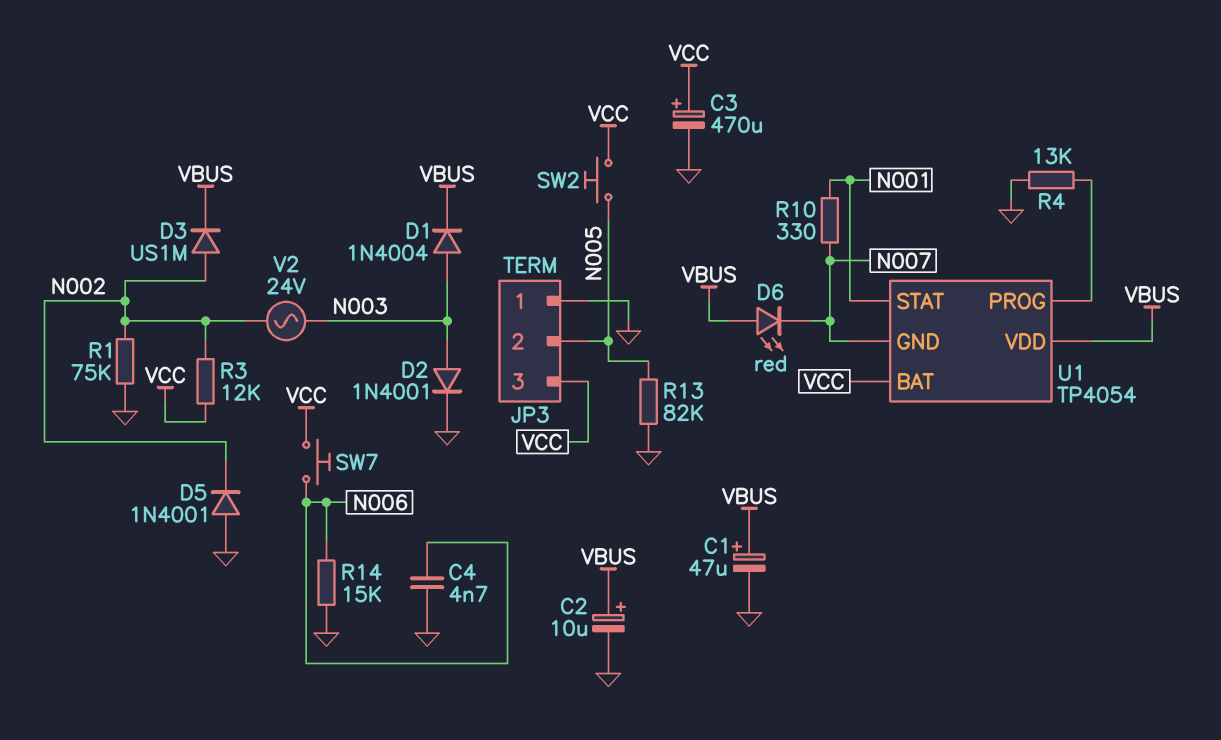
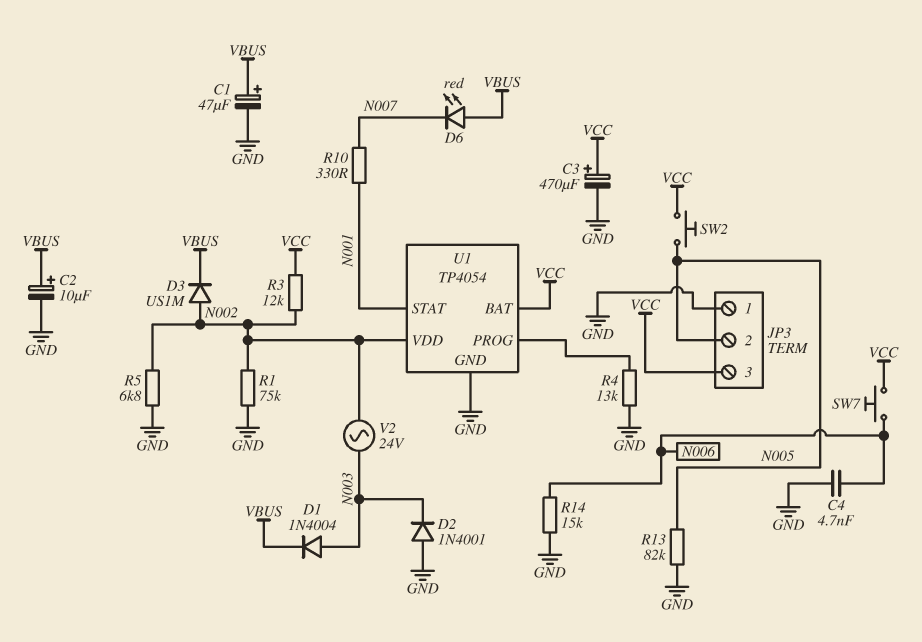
D2: diode 1N4001 (A N003, K GND) -> diode 1N4001 (A GND, K N003)
D5: diode 1N4001 (A GND, K N002) -> none
R5: none -> 6.8k (GND, N002)
U1 pin GND: N007 -> GND
U1 pin VDD: VBUS -> N002

